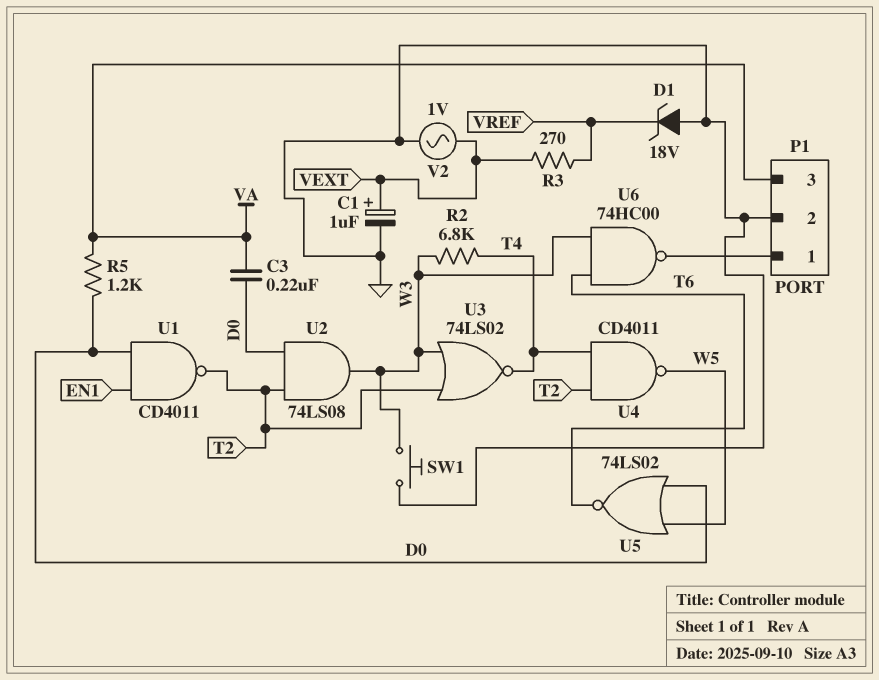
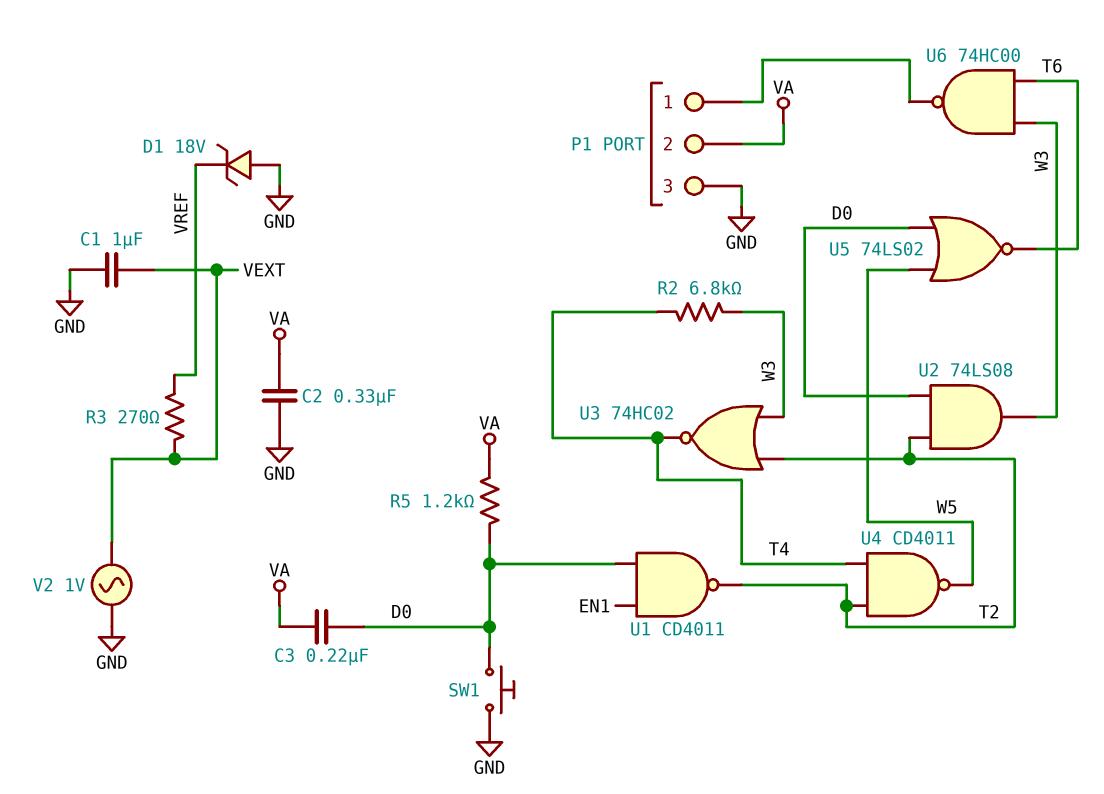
C1: 1uF (plus VEXT, minus GND) -> 1uF (GND, VEXT)
C2: none -> 330nF (GND, VA)
P1 pin 2: GND -> VA
P1 pin 3: VA -> GND
SW1: button (GND, W3) -> button (D0, GND)
U3: NOR 74LS02 (in T2, in W3, out T4) -> NOR 74HC02 (in T2, in W3, out T4)

